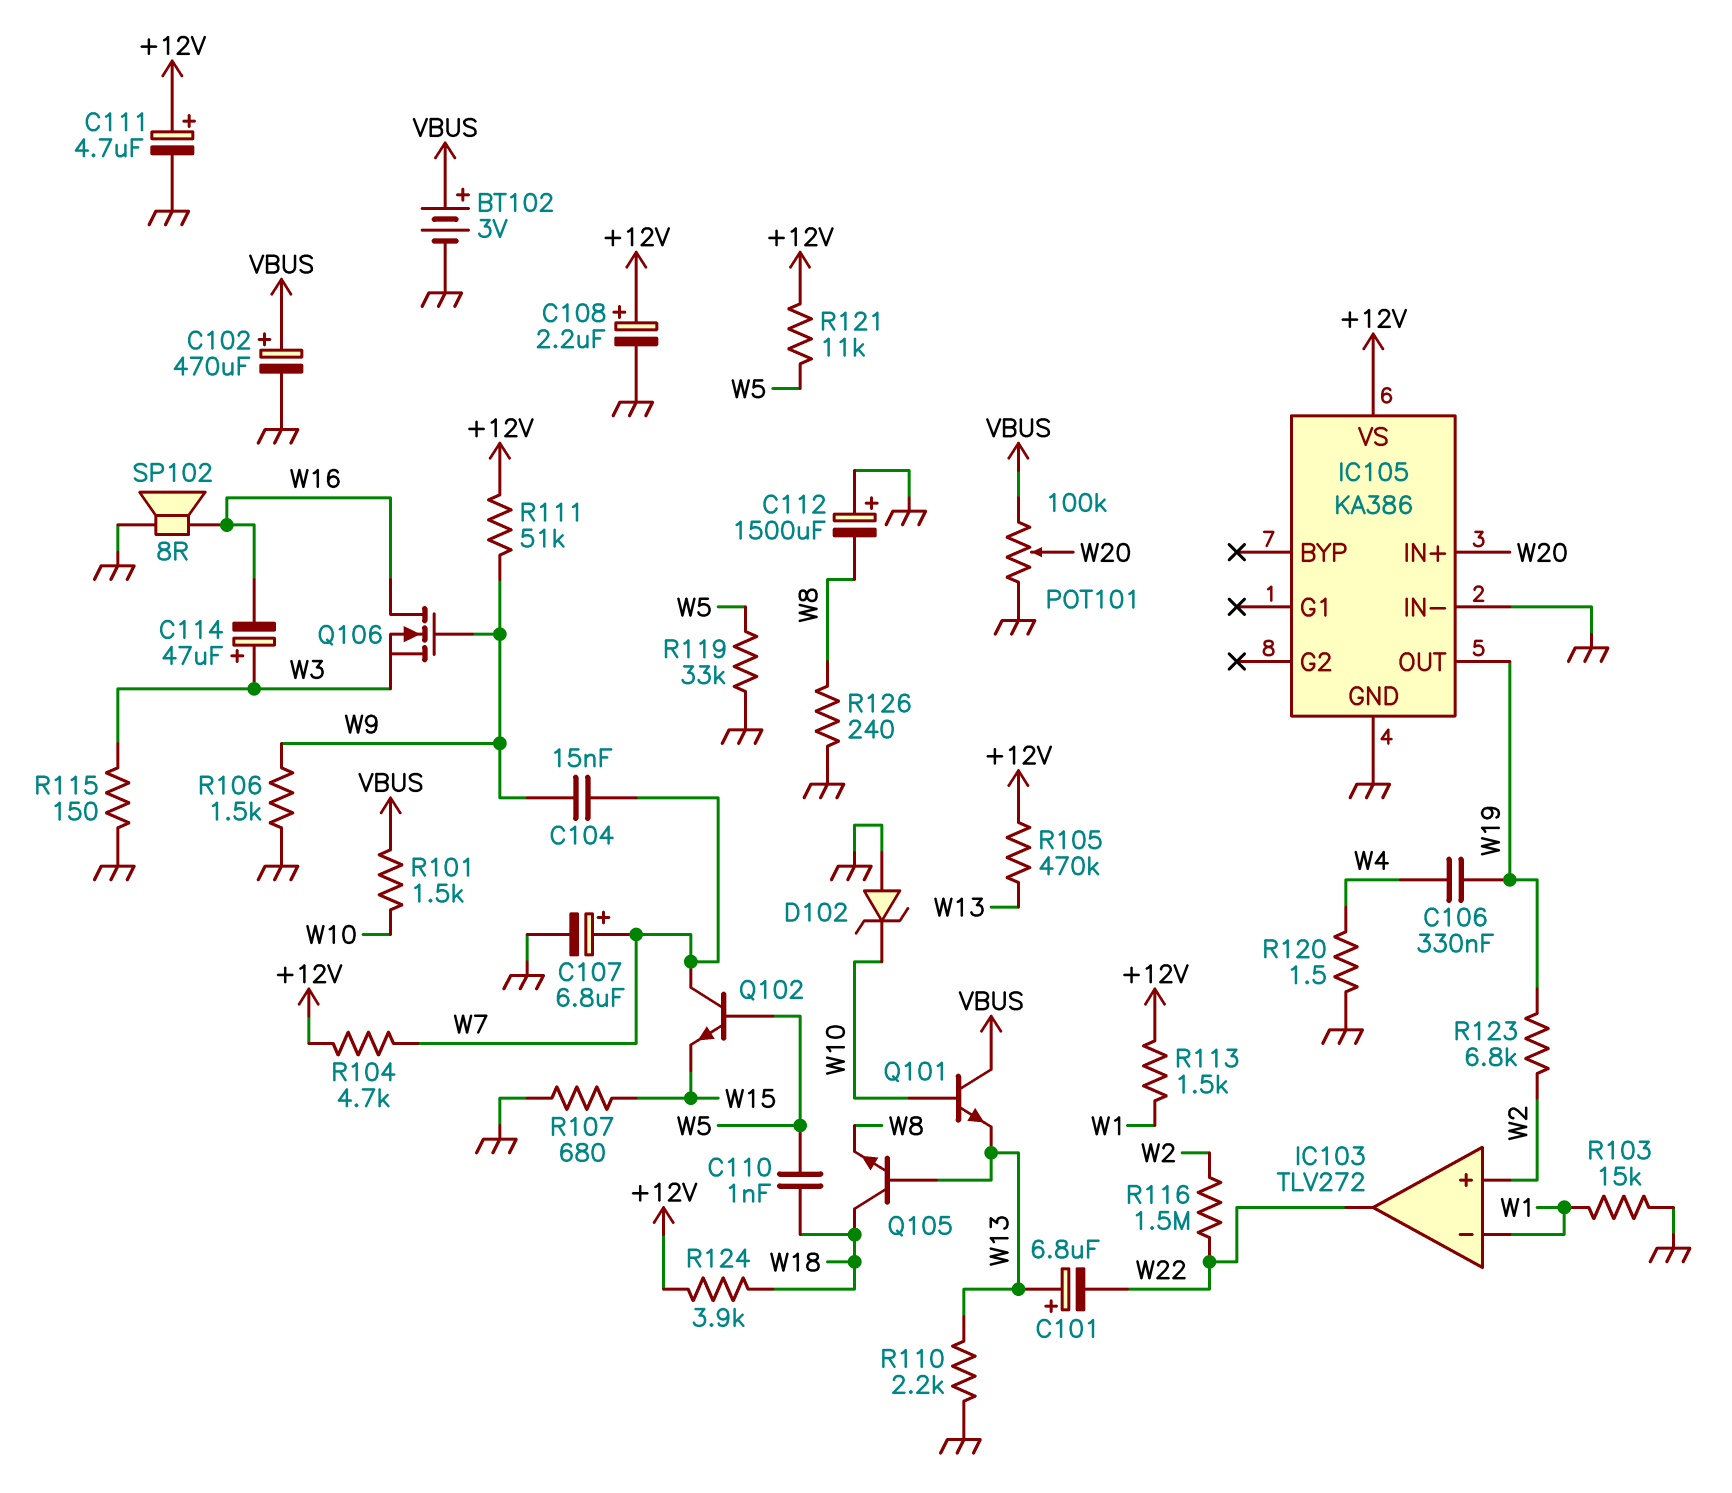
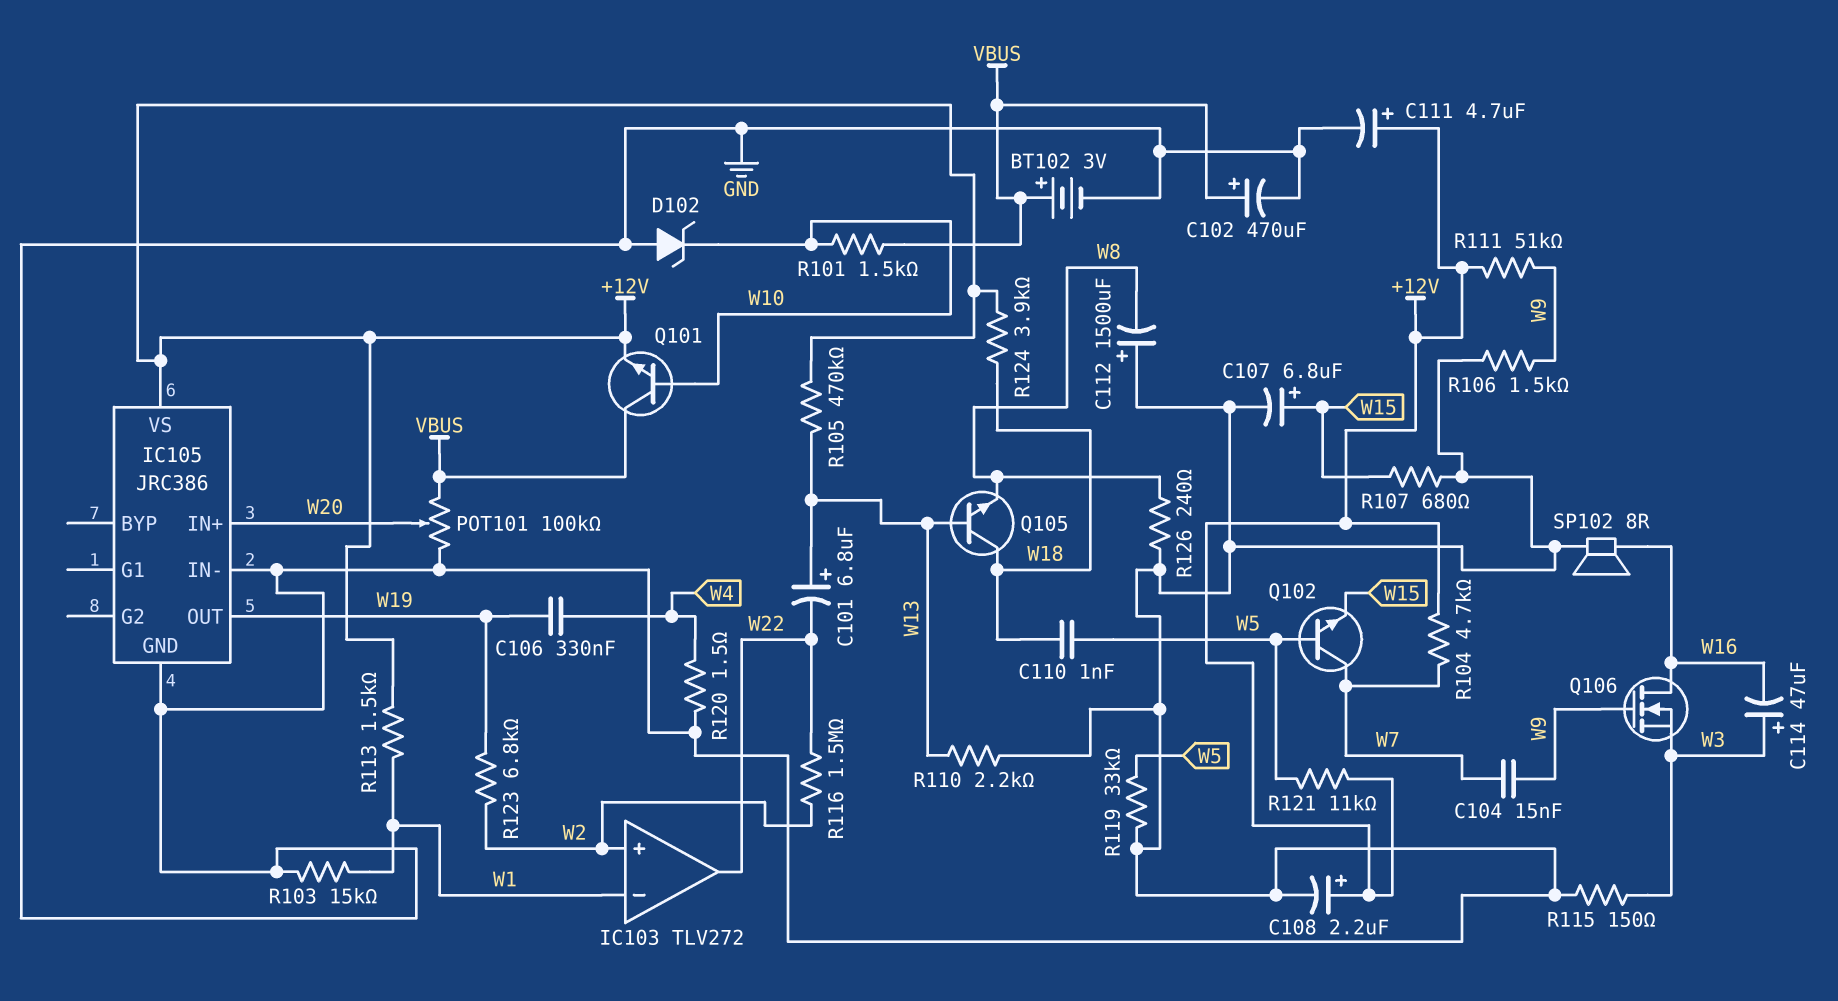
C107: 6.8uF (plus W7, minus GND) -> 6.8uF (plus W15, minus GND)
IC105: KA386 -> JRC386
Q101: NPN (B W10, C VBUS, E W13) -> NPN (B W10, C VBUS, E +12V)

